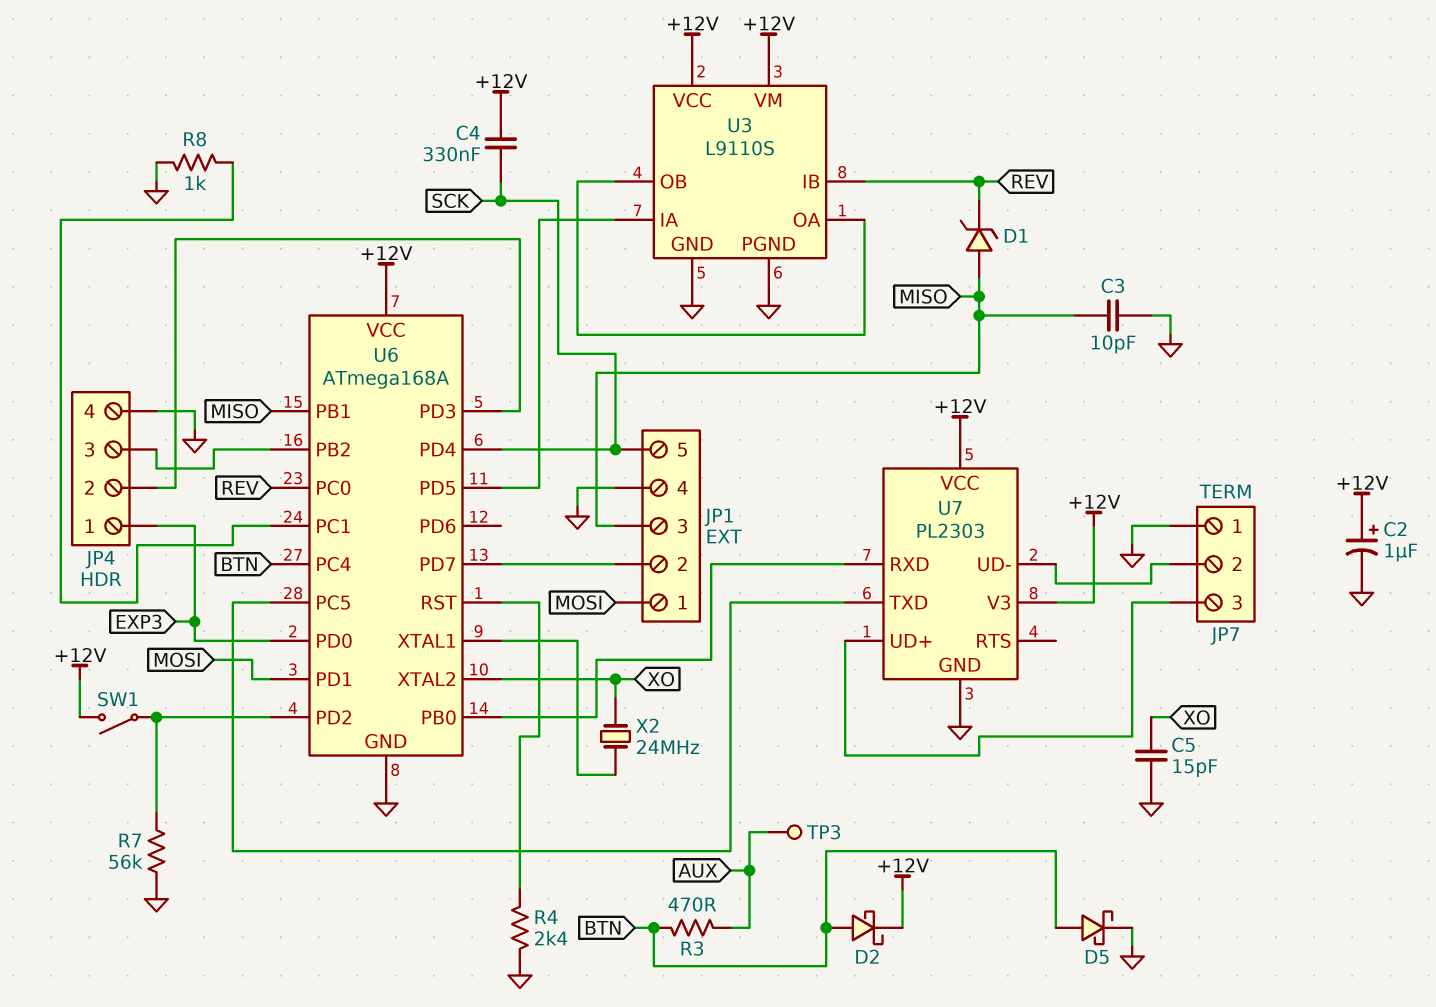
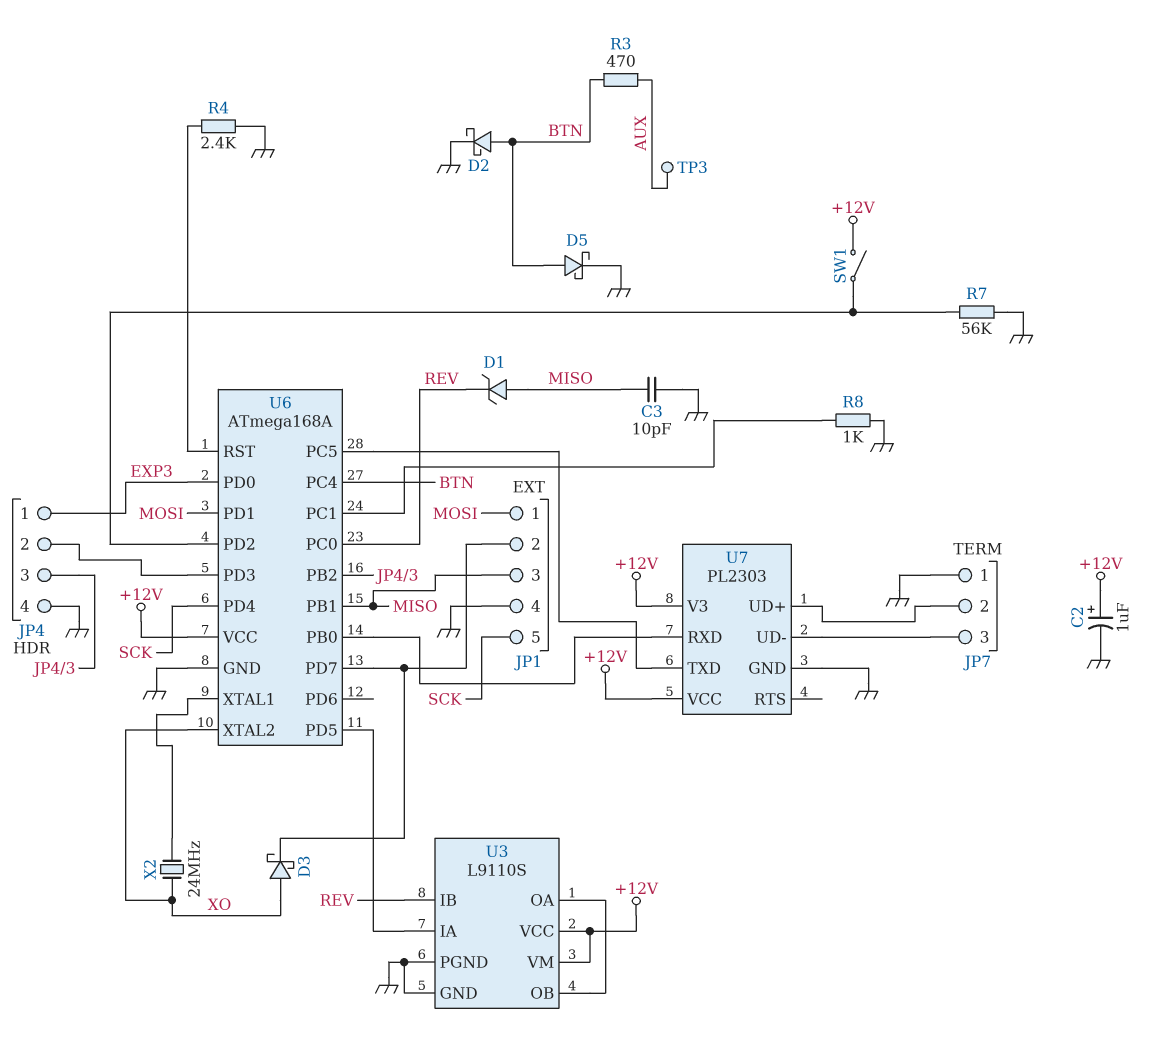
C4: 330nF (+12V, SCK) -> none
C5: 15pF (GND, XO) -> none
D2: schottky (A BTN, K +12V) -> schottky (A BTN, K GND)
D3: none -> schottky (A XO, K JP1/2)
U7 pin UD+: JP7/3 -> JP7/2
U7 pin UD-: JP7/2 -> JP7/3

